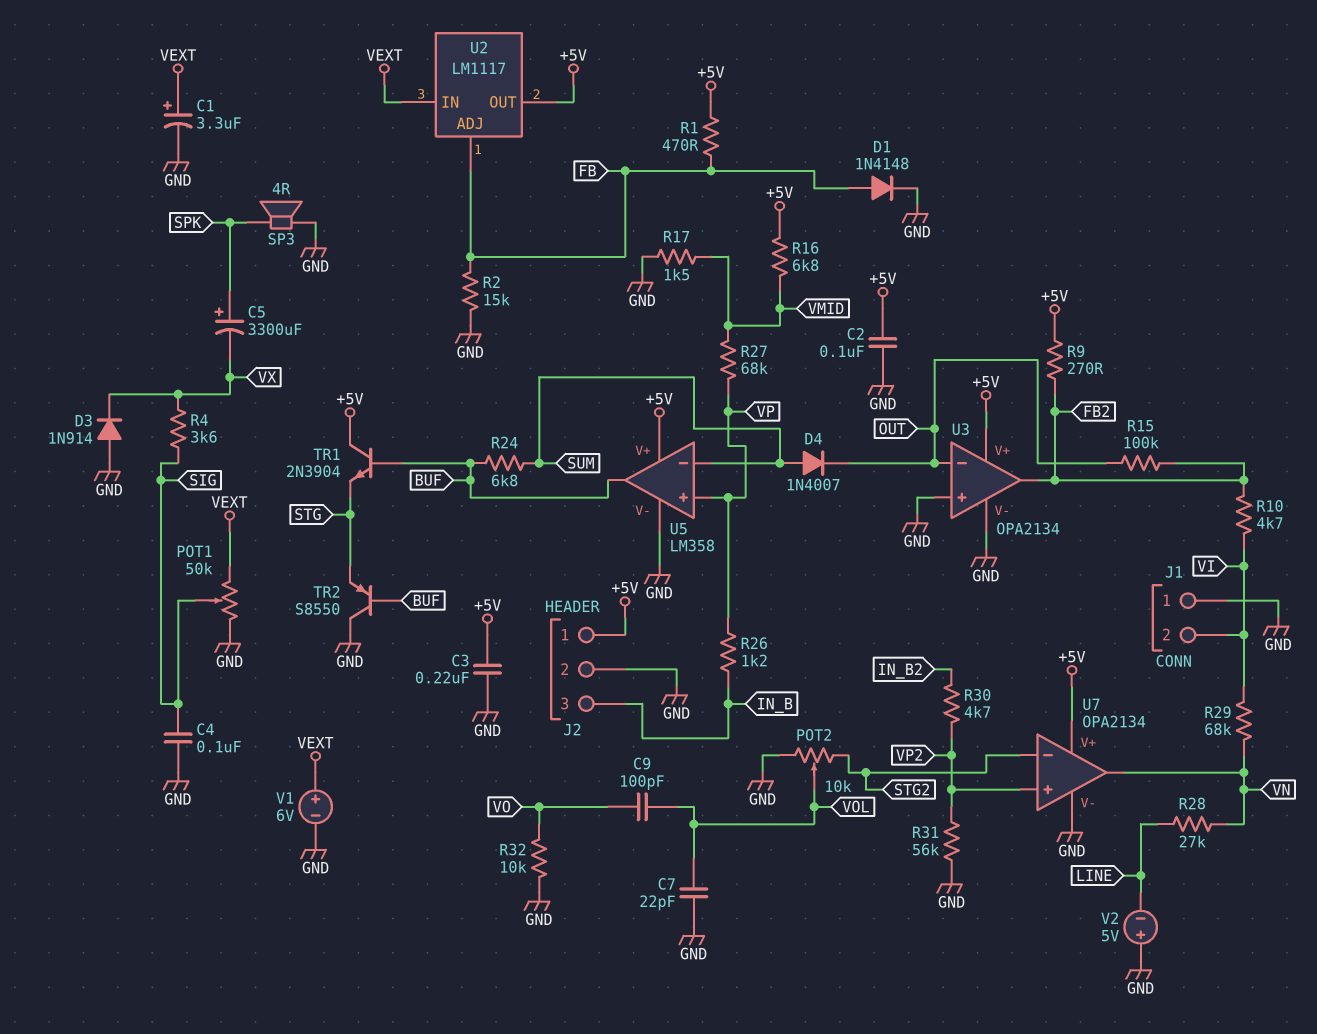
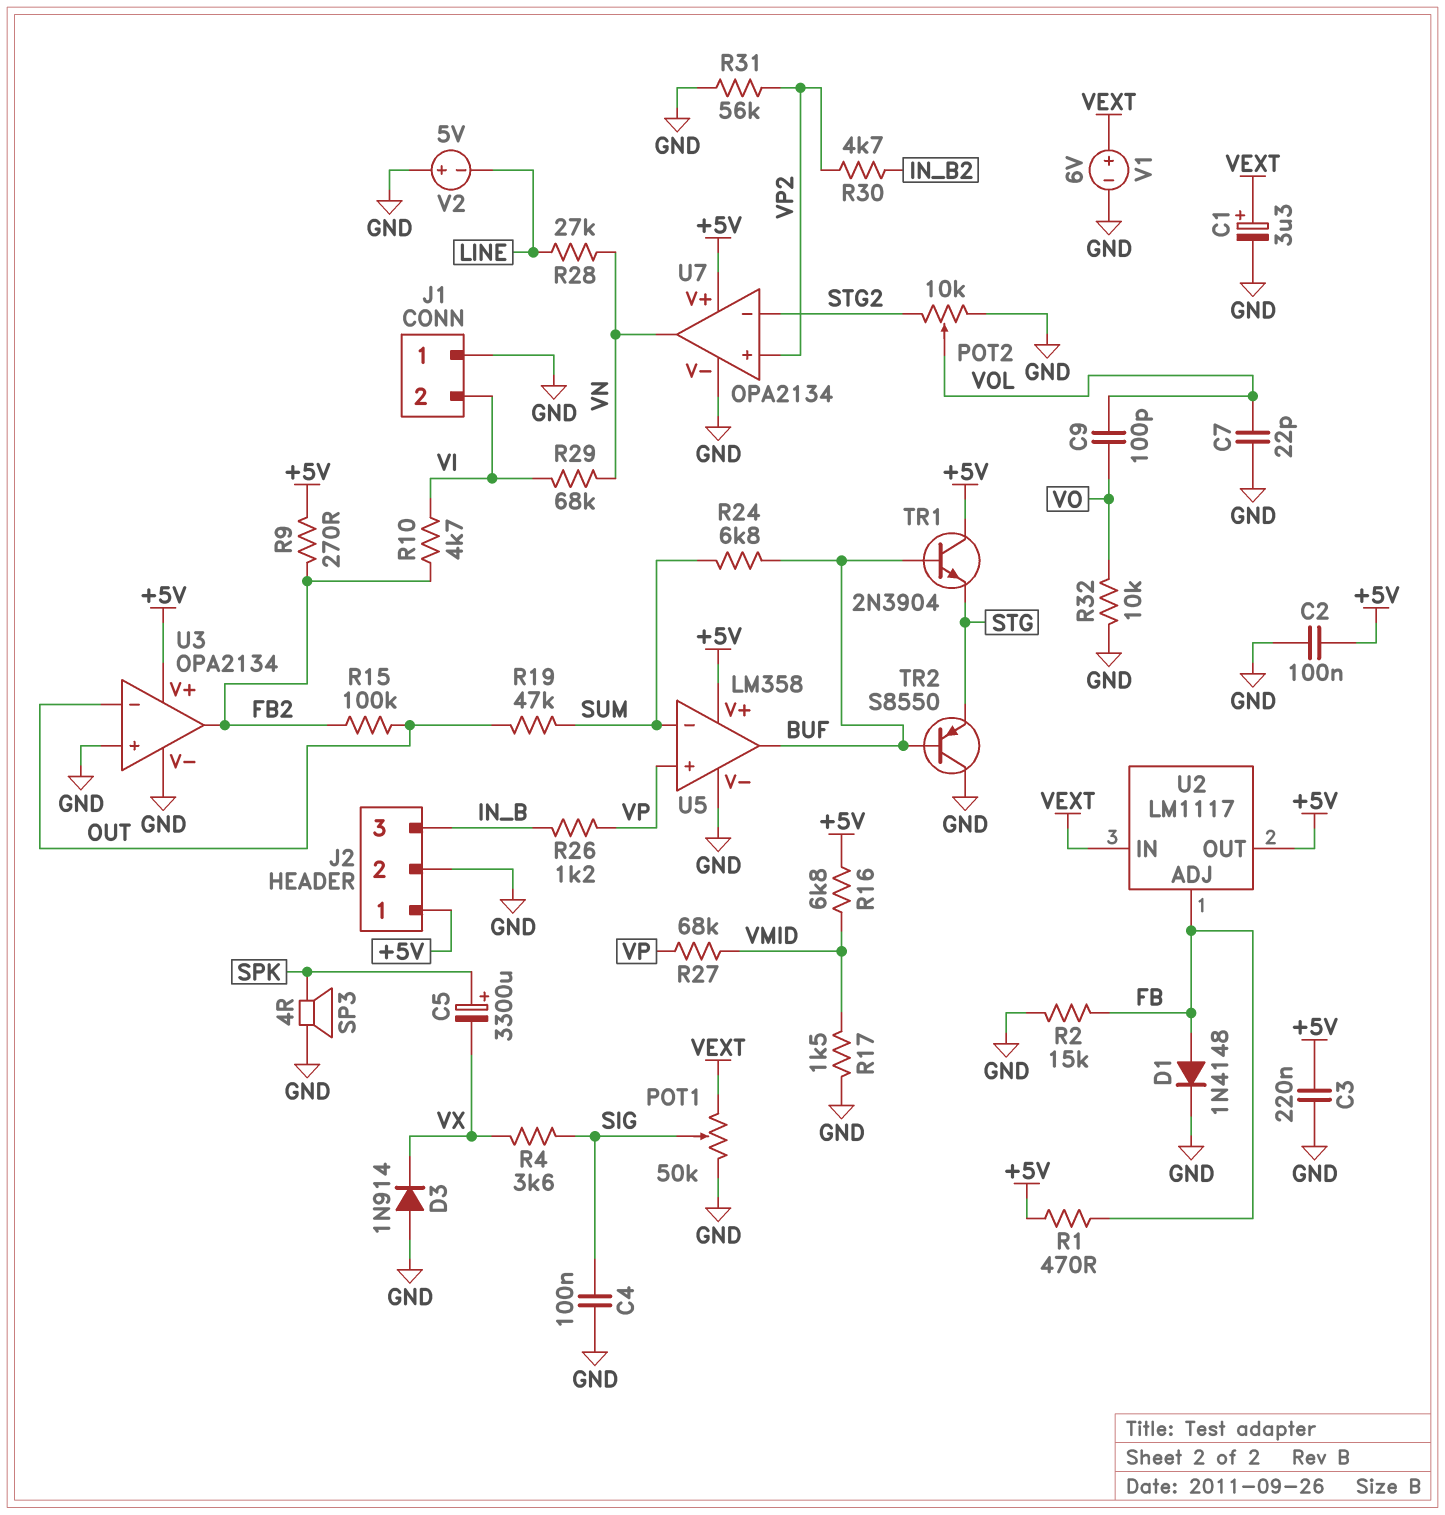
D4: diode 1N4007 (A SUM, K OUT) -> none
R19: none -> 47k (OUT, SUM)

